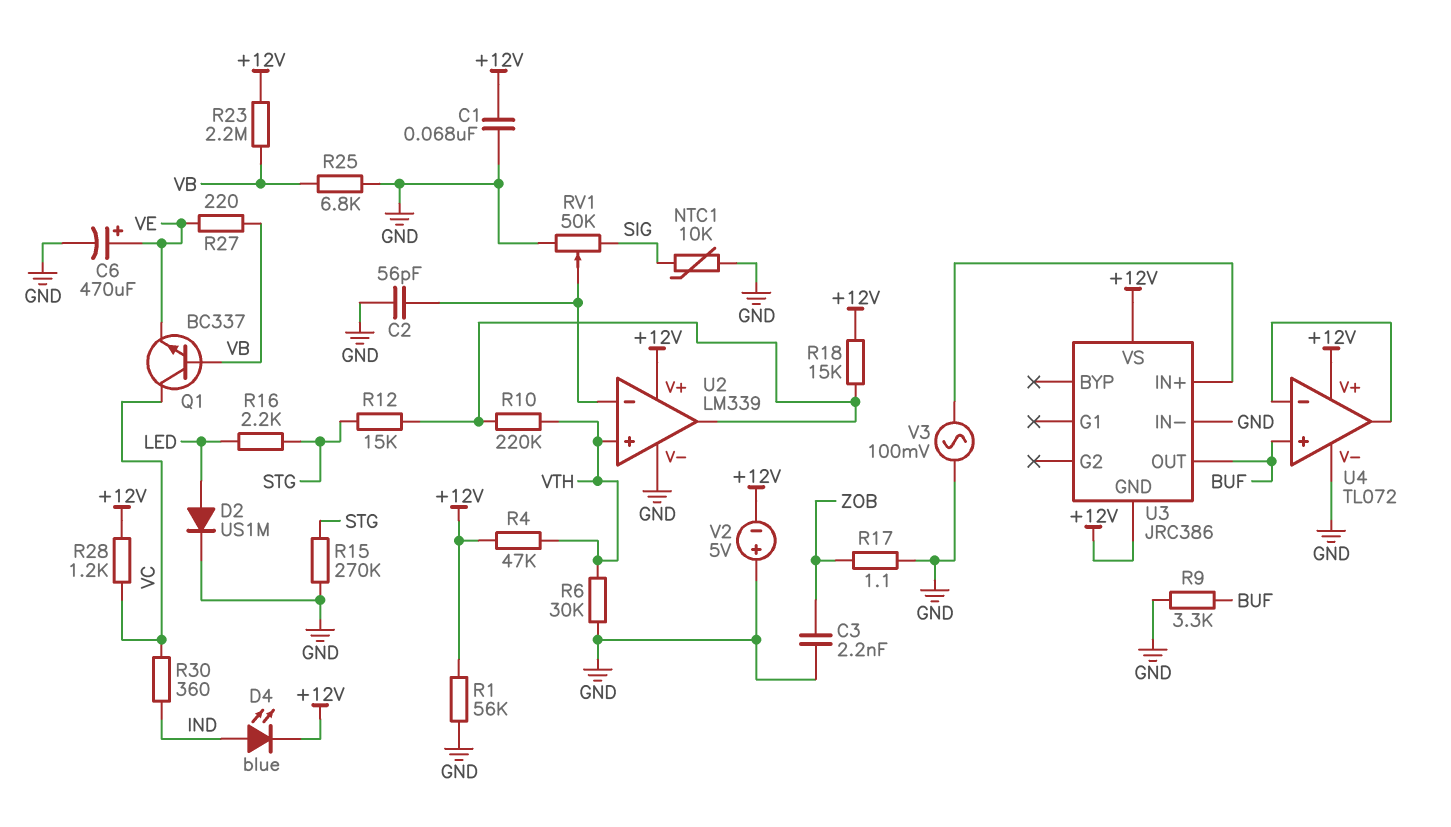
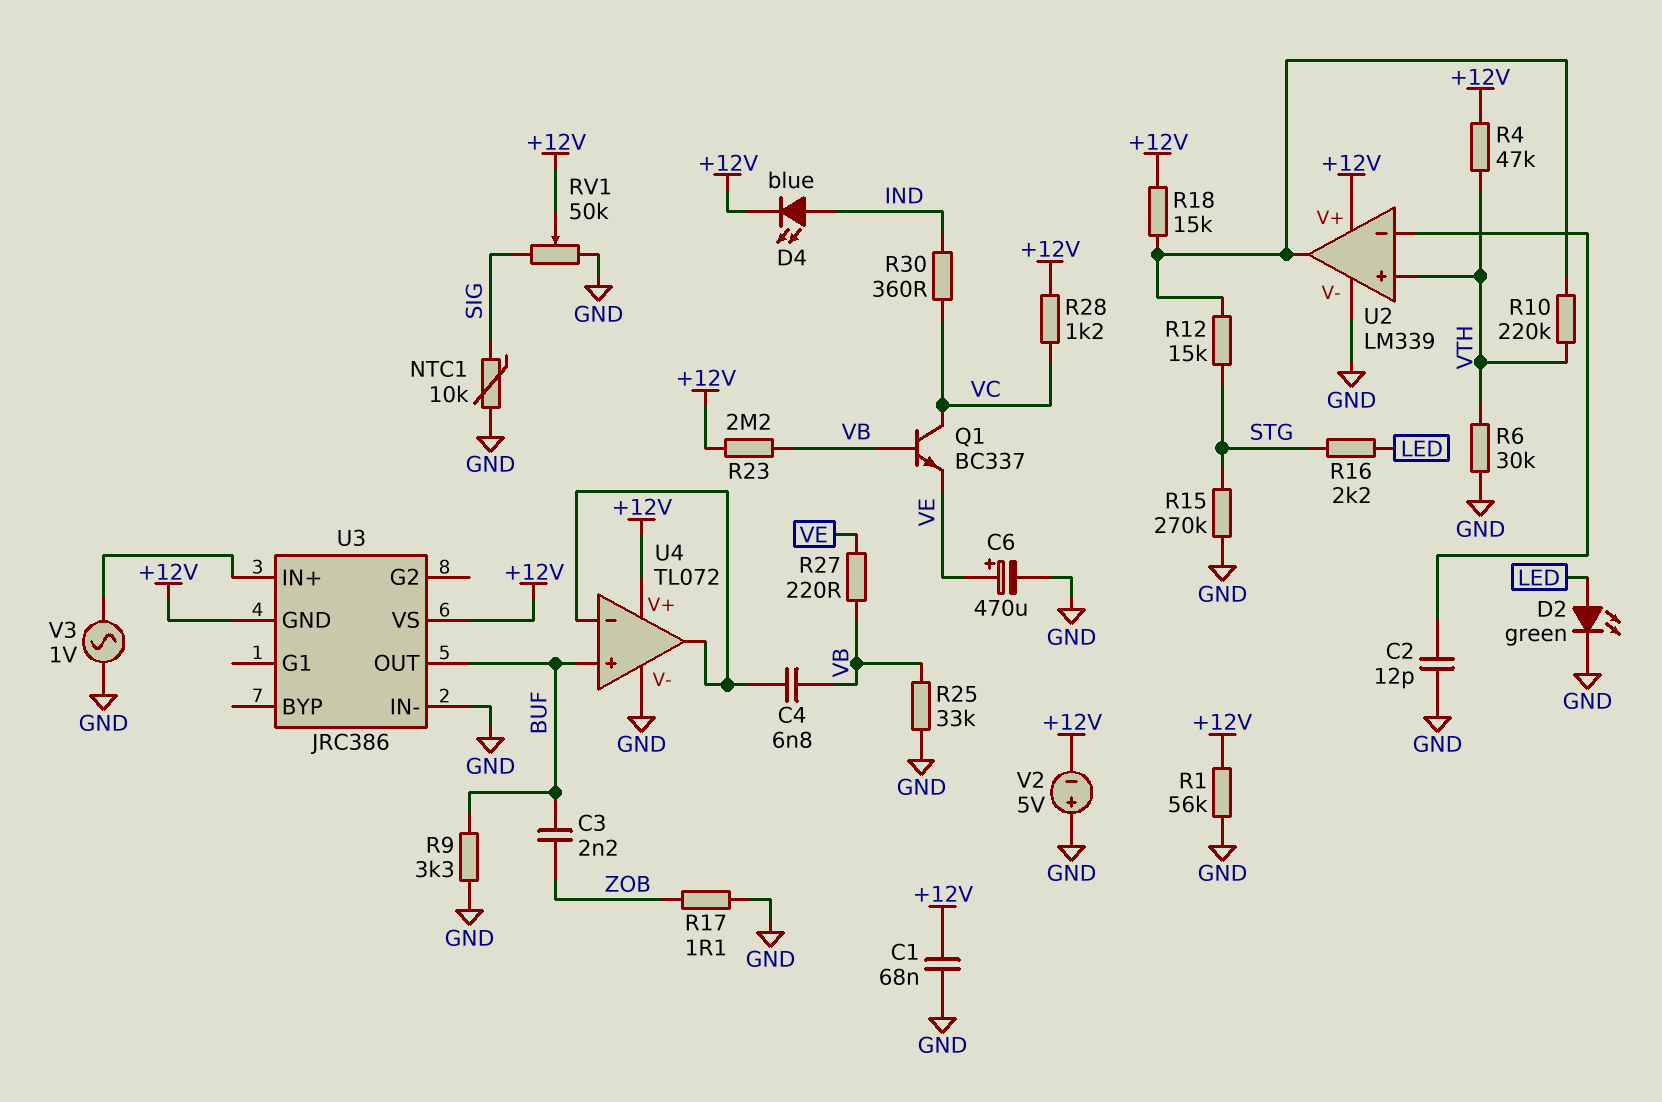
C2: 56pF (GND, U2/in-) -> 12pF (GND, U2/in-)
C3: 2.2nF (GND, ZOB) -> 2.2nF (BUF, ZOB)
C4: none -> 6.8nF (U4/in-, VB)
D2: diode US1M (A LED, K GND) -> LED green (A LED, K GND)
R25: 6.8k (GND, VB) -> 33k (GND, VB)
RV1: 50k (GND, SIG, wiper U2/in-) -> 50k (GND, SIG, wiper +12V)
V3: AC 100mV (GND, U3/IN+) -> AC 1V (GND, U3/IN+)

